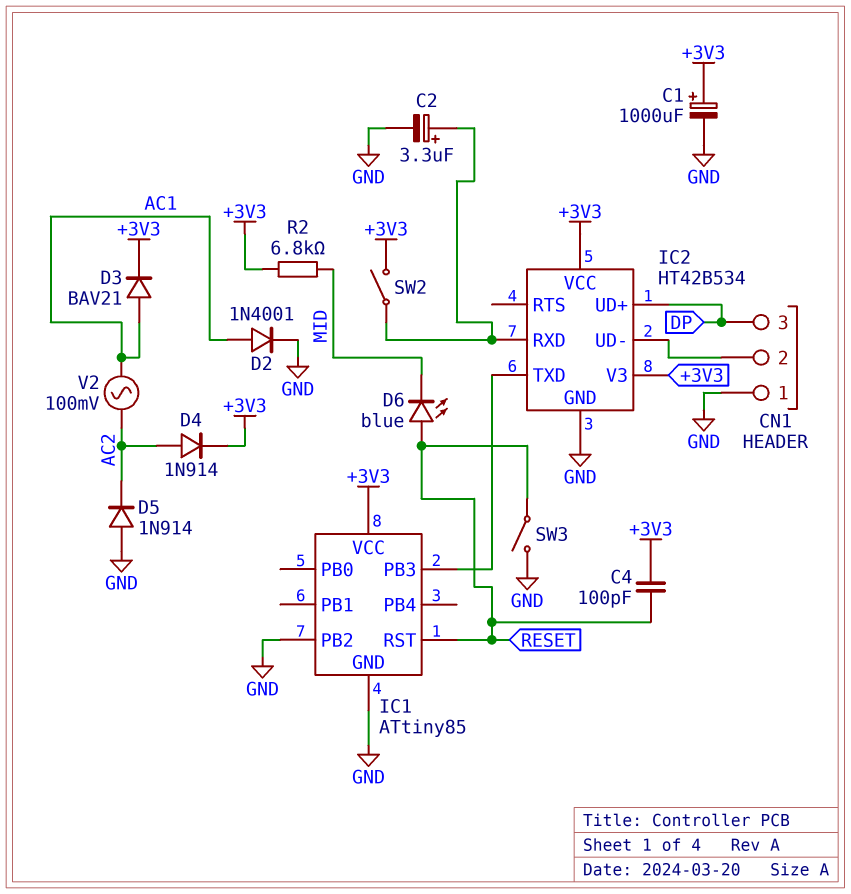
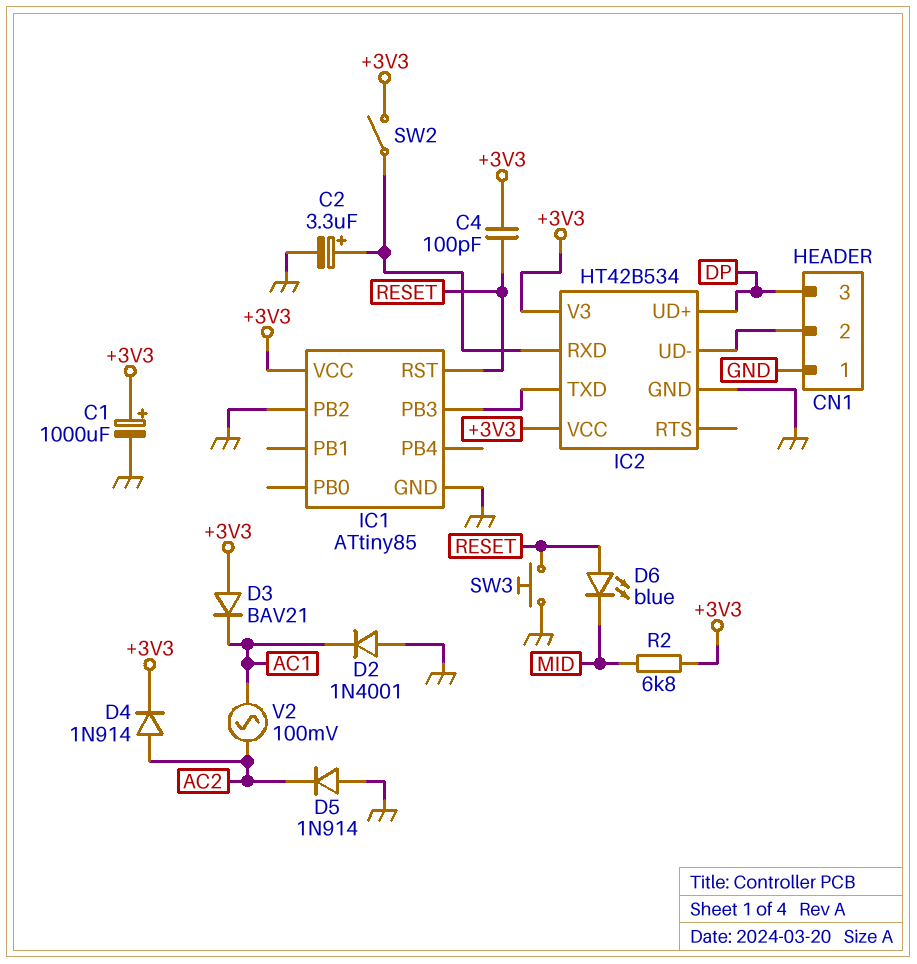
D2: diode 1N4001 (A AC1, K GND) -> diode 1N4001 (A GND, K AC1)
D3: diode BAV21 (A AC1, K +3V3) -> diode BAV21 (A +3V3, K AC1)
SW3: switch (GND, RESET) -> button (GND, RESET)

